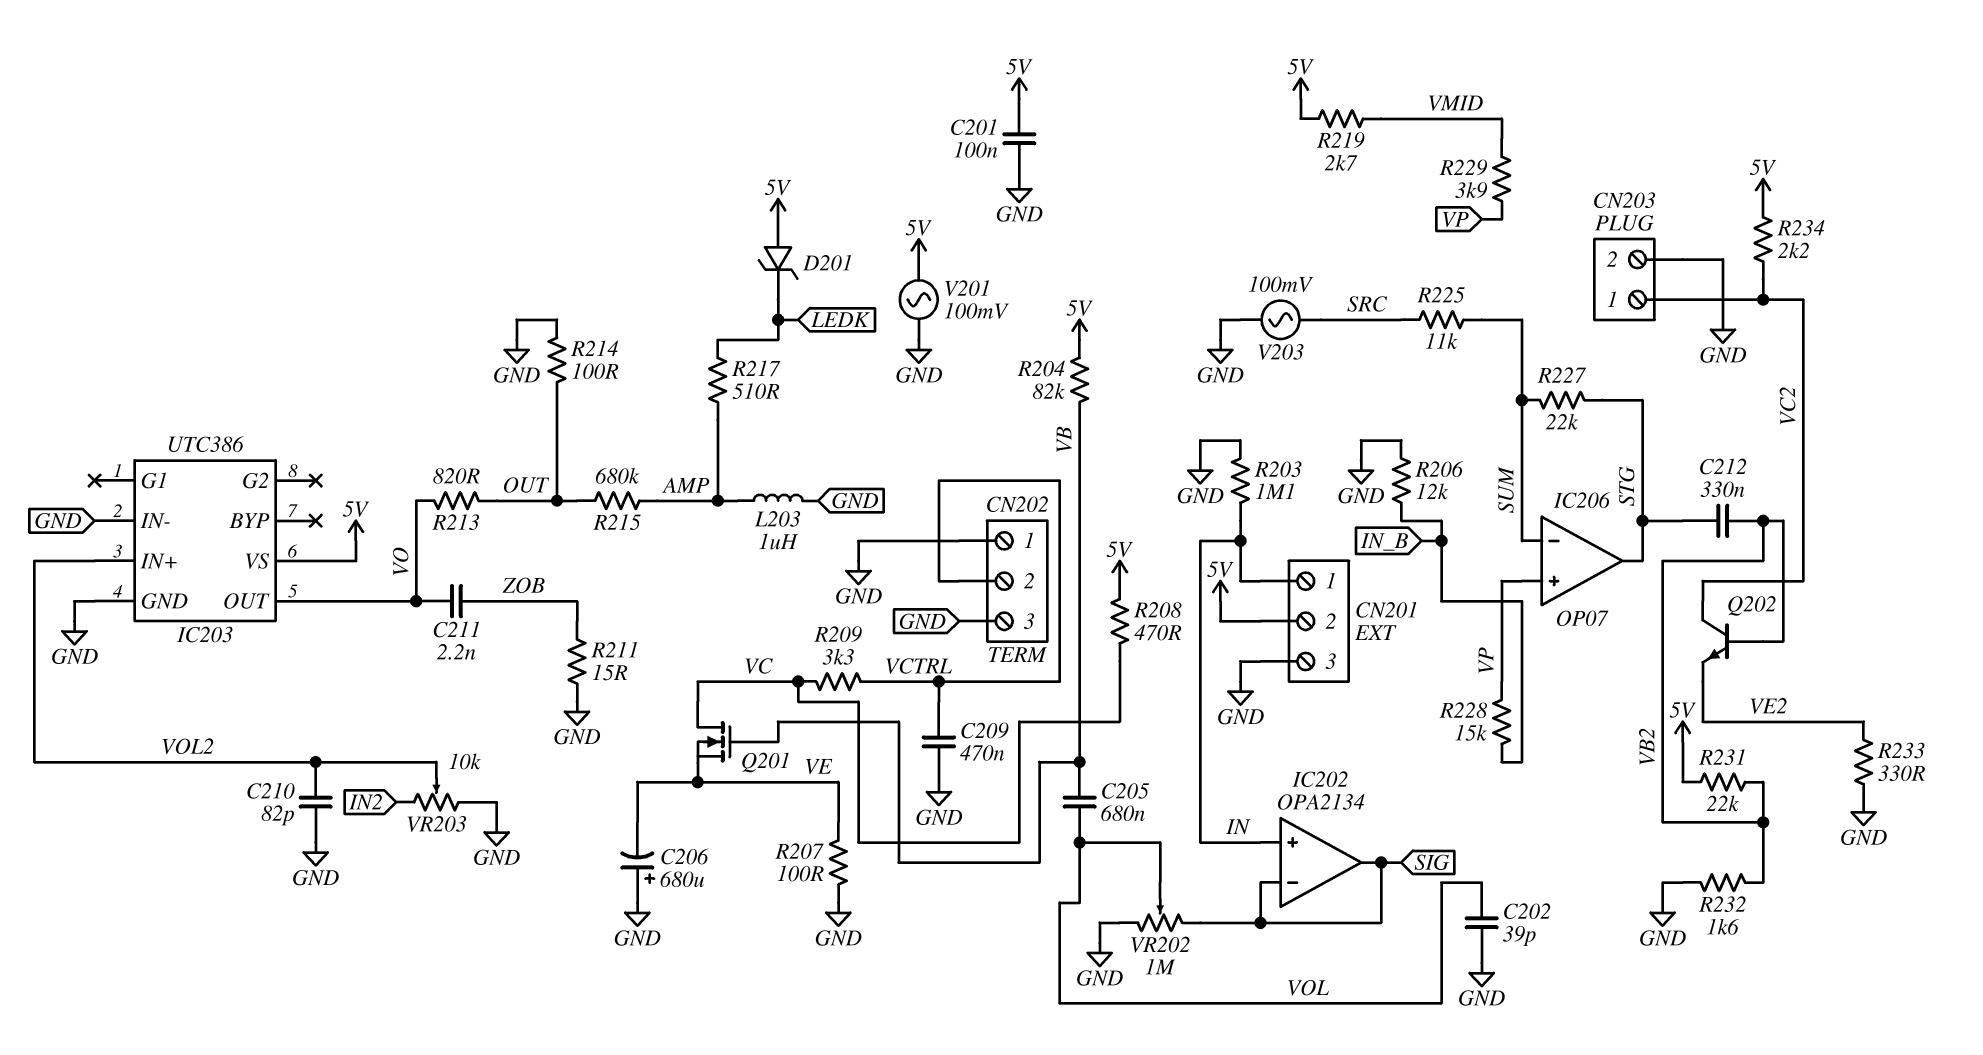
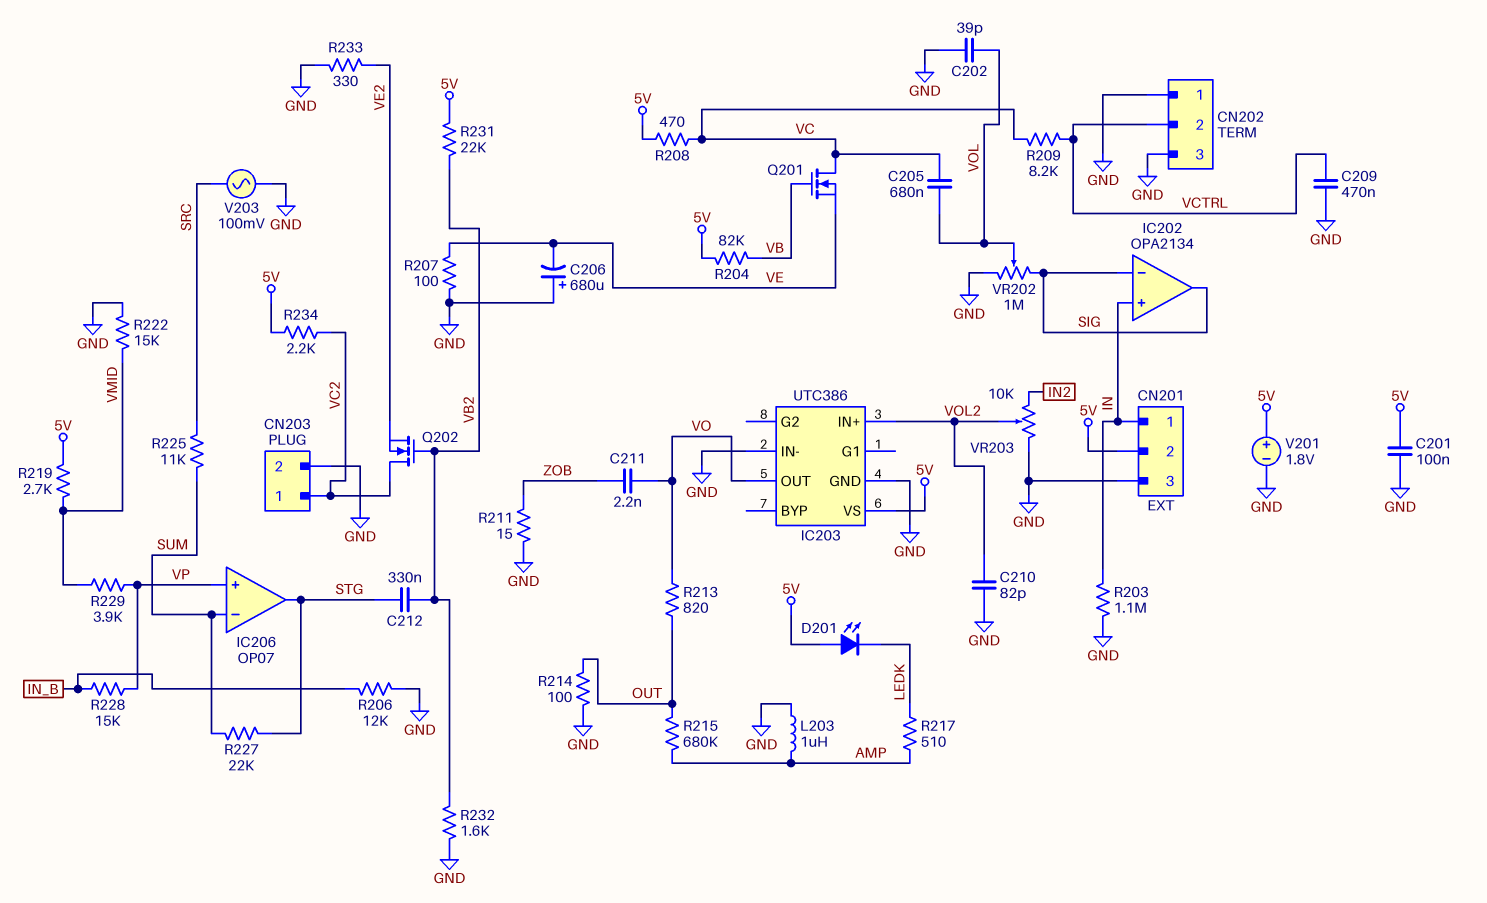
C205: 680nF (VB, VOL) -> 680nF (VC, VOL)
D201: zener (A 5V, K LEDK) -> LED (A 5V, K LEDK)
Q202: NPN (B VB2, C VC2, E VE2) -> NMOS (G VB2, D VC2, S VE2)
R209: 3.3k (VC, VCTRL) -> 8.2k (VC, VCTRL)
R222: none -> 15k (GND, VMID)
V201: AC 100mV (5V, GND) -> 1.8V (plus 5V, minus GND)

